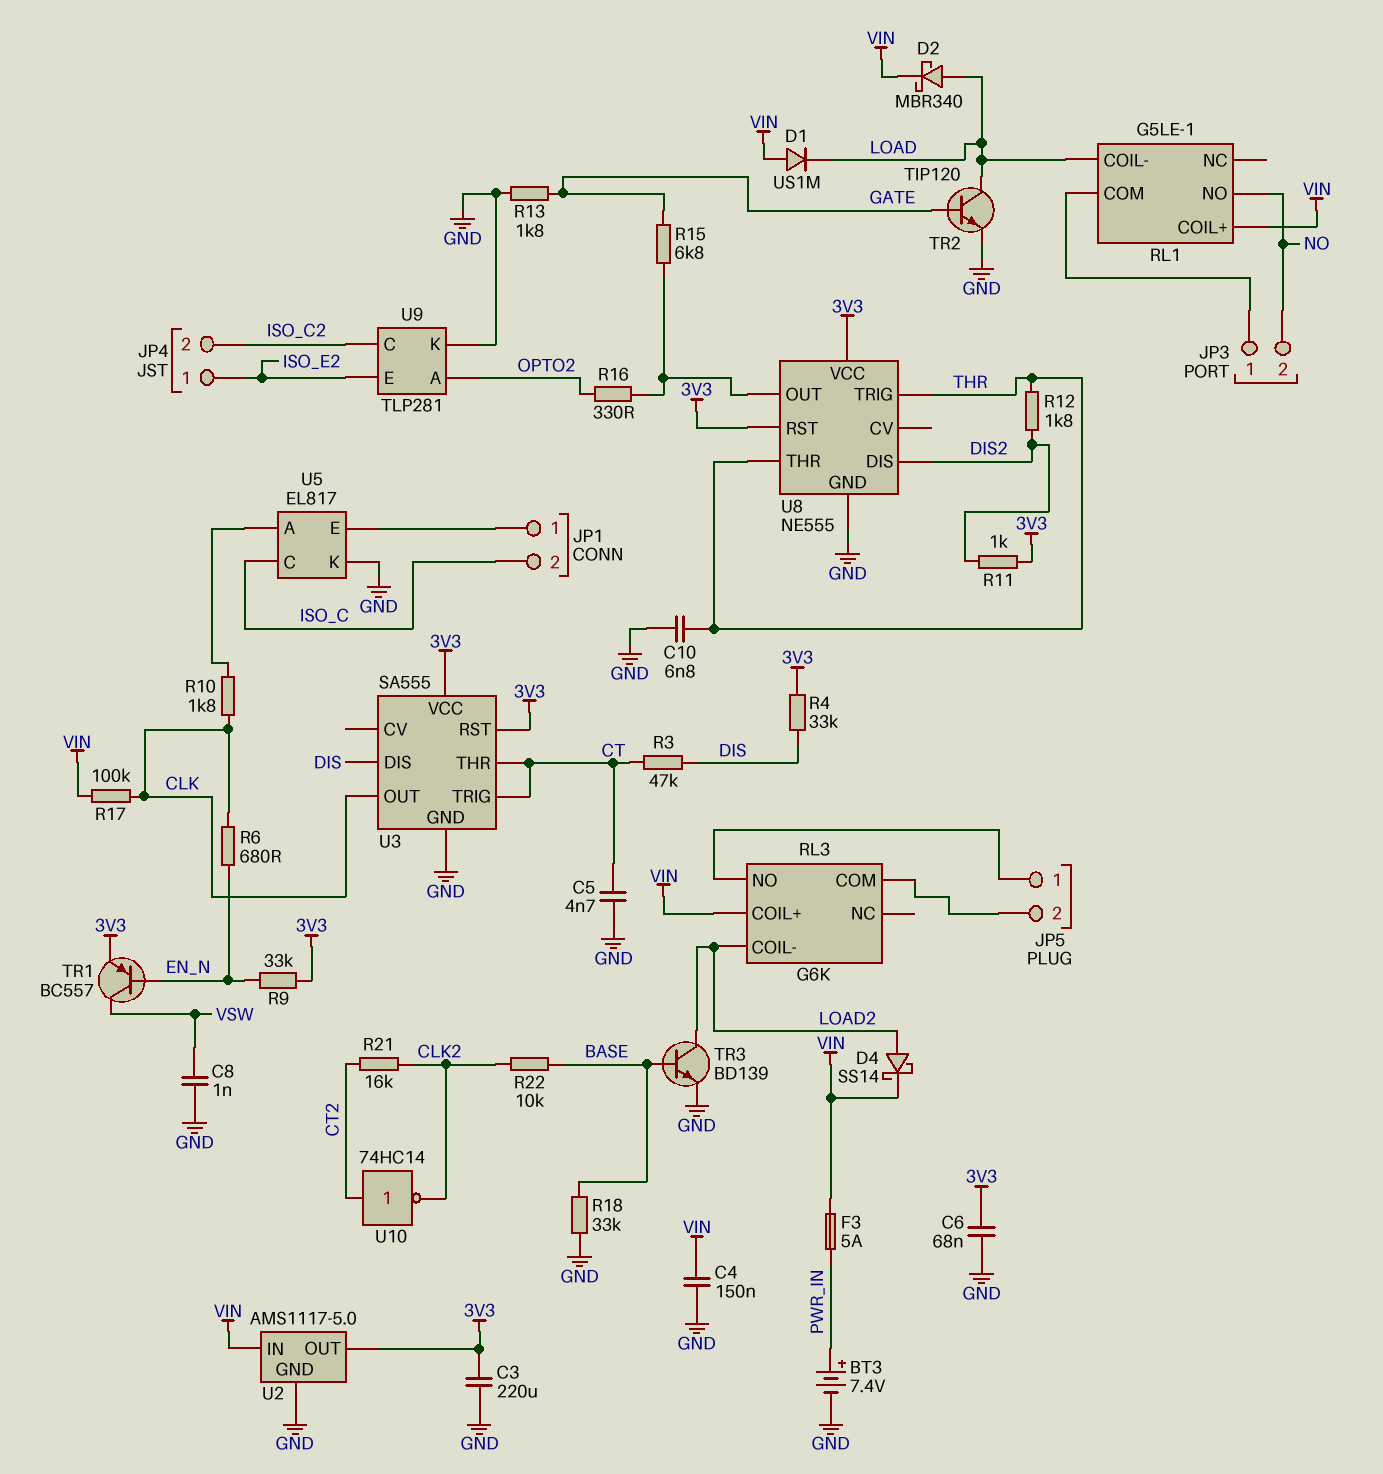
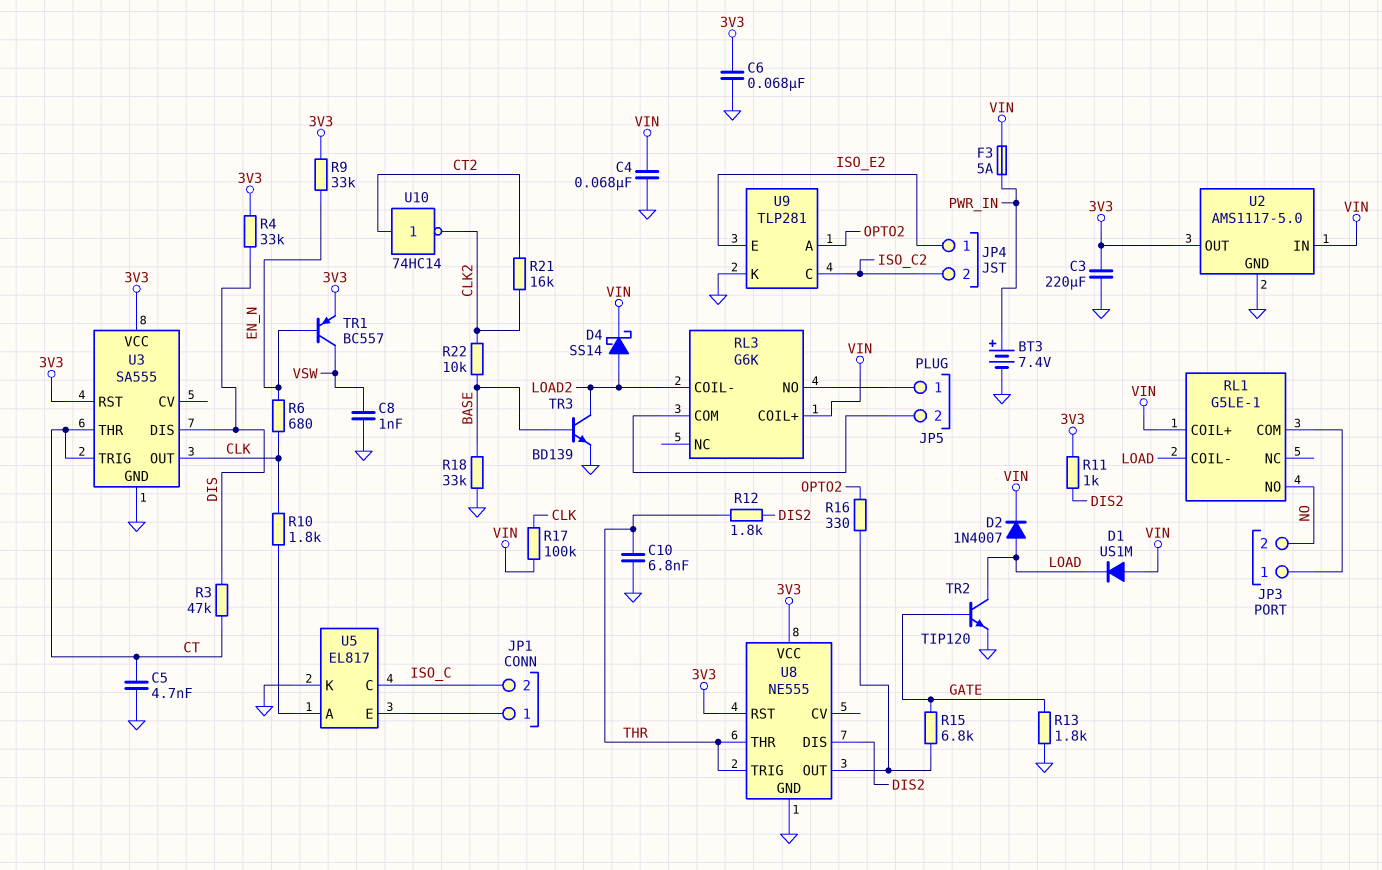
C4: 150nF (GND, VIN) -> 68nF (GND, VIN)
D2: schottky MBR340 (A LOAD, K VIN) -> diode 1N4007 (A LOAD, K VIN)

